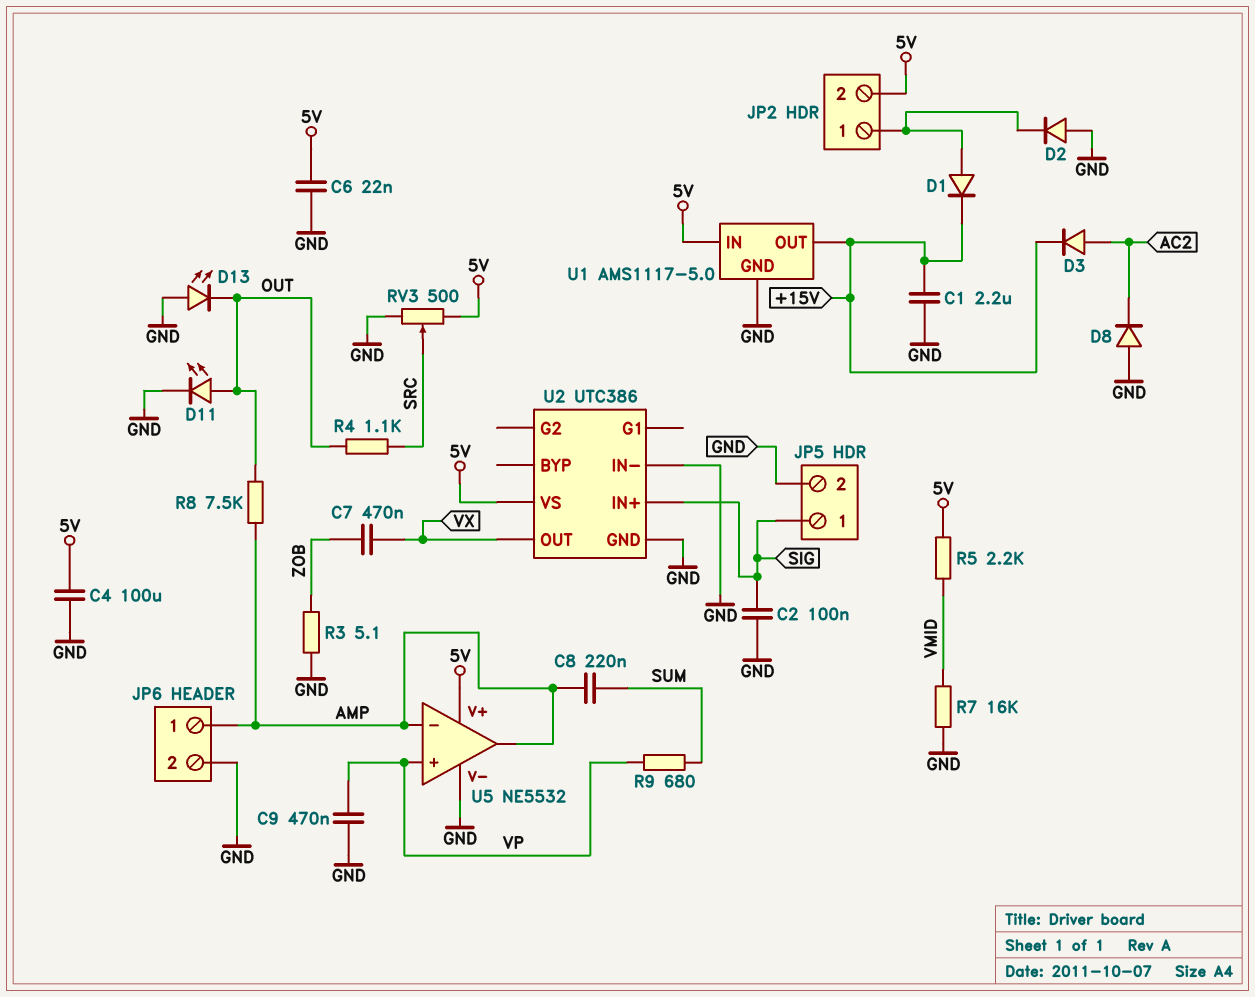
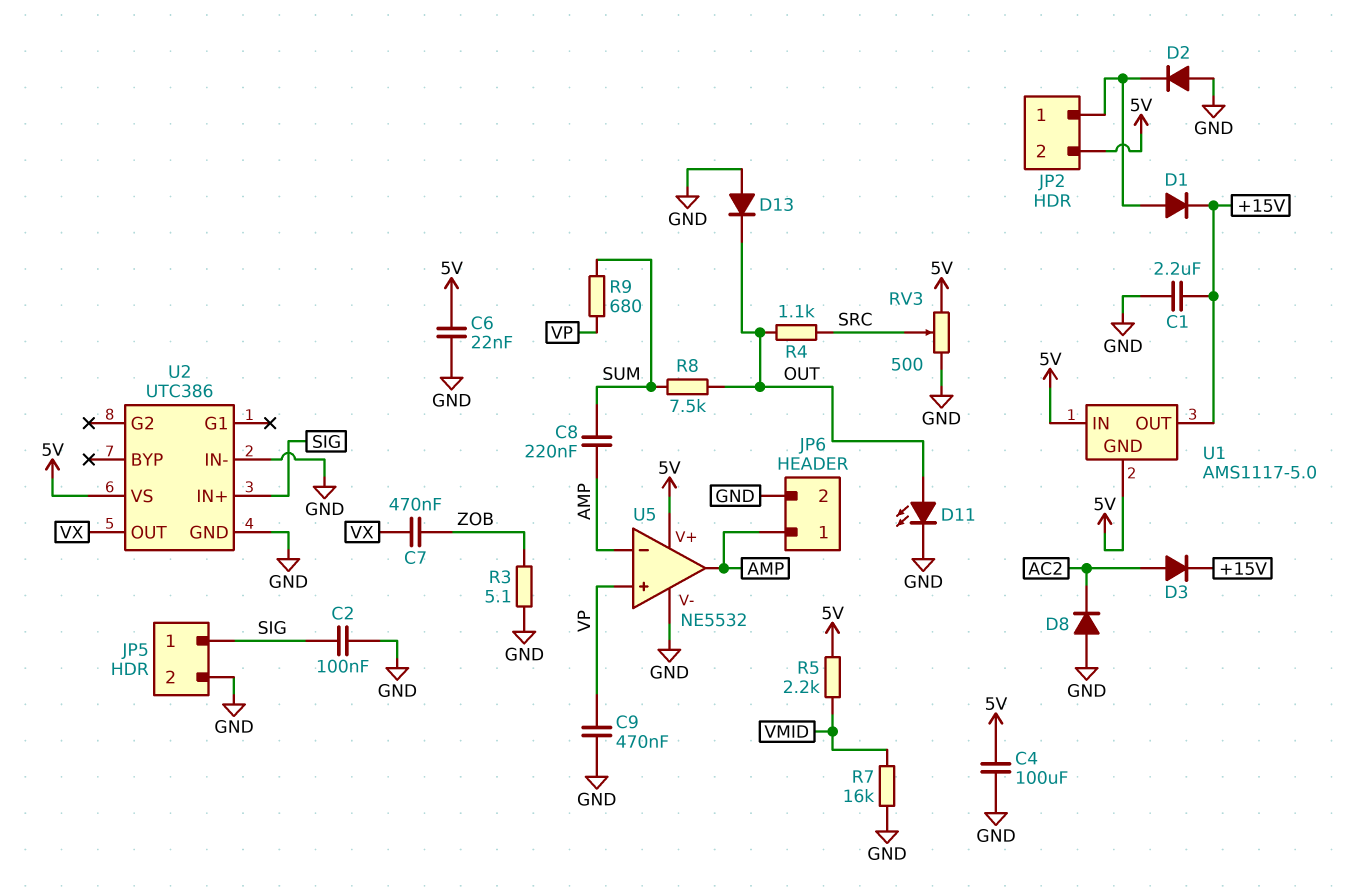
D13: LED (A GND, K OUT) -> diode (A GND, K OUT)
R8: 7.5k (AMP, OUT) -> 7.5k (OUT, SUM)
U1 pin GND: GND -> 5V

